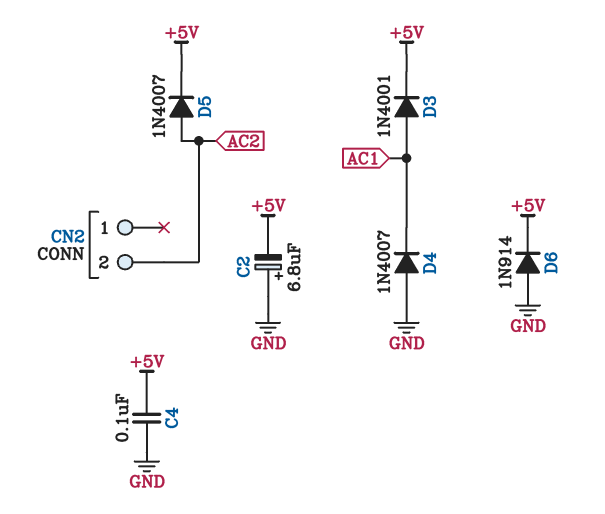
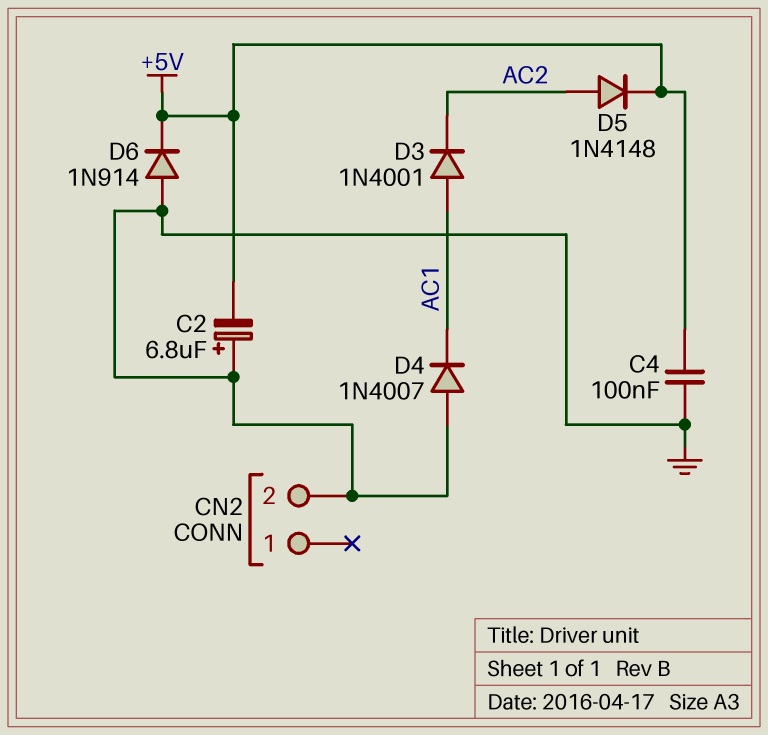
CN2 pin 2: AC2 -> GND
D3: diode 1N4001 (A AC1, K +5V) -> diode 1N4001 (A AC1, K AC2)
D5: diode 1N4007 (A AC2, K +5V) -> diode 1N4148 (A AC2, K +5V)

